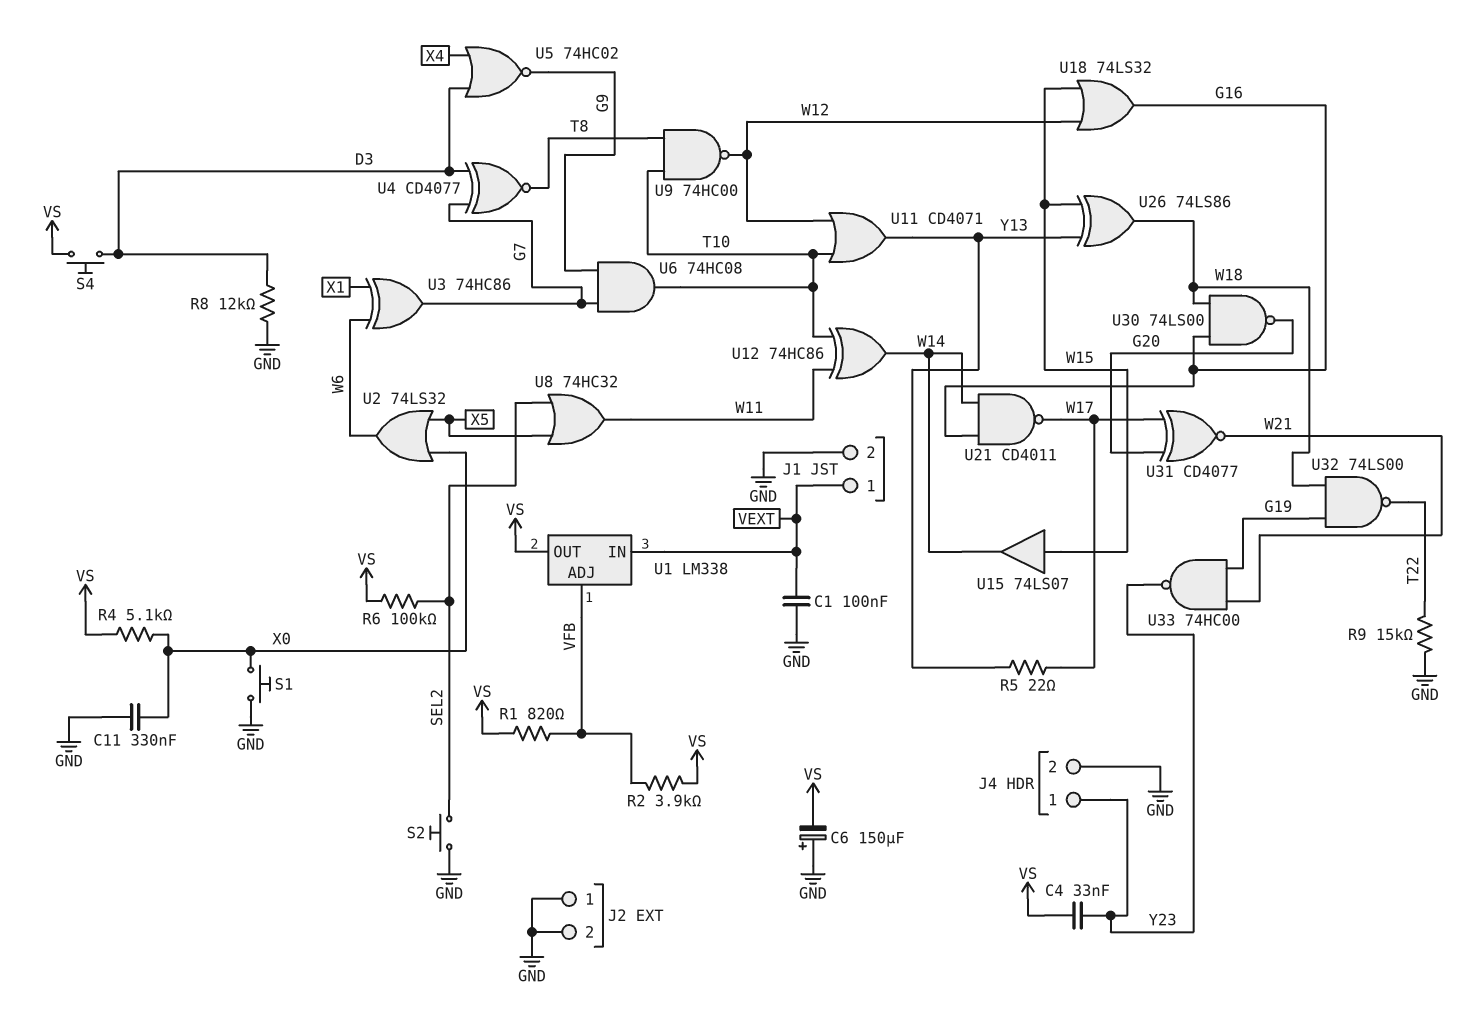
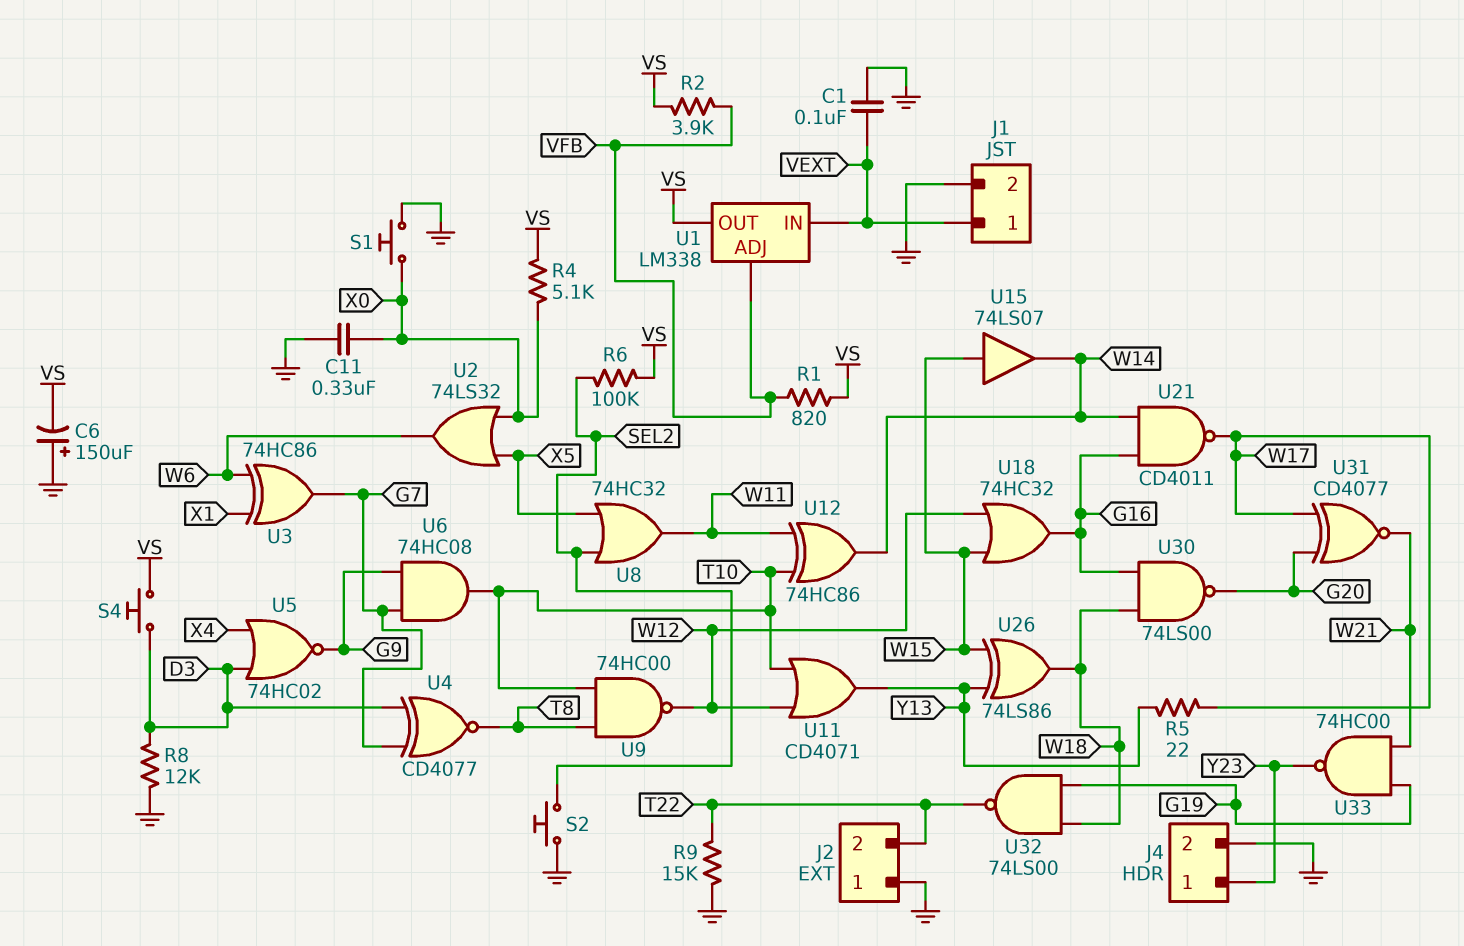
C4: 33nF (VS, Y23) -> none
J2 pin 2: GND -> T22
U18: OR 74LS32 (in W12, in W15, out G16) -> OR 74HC32 (in W12, in W15, out G16)

